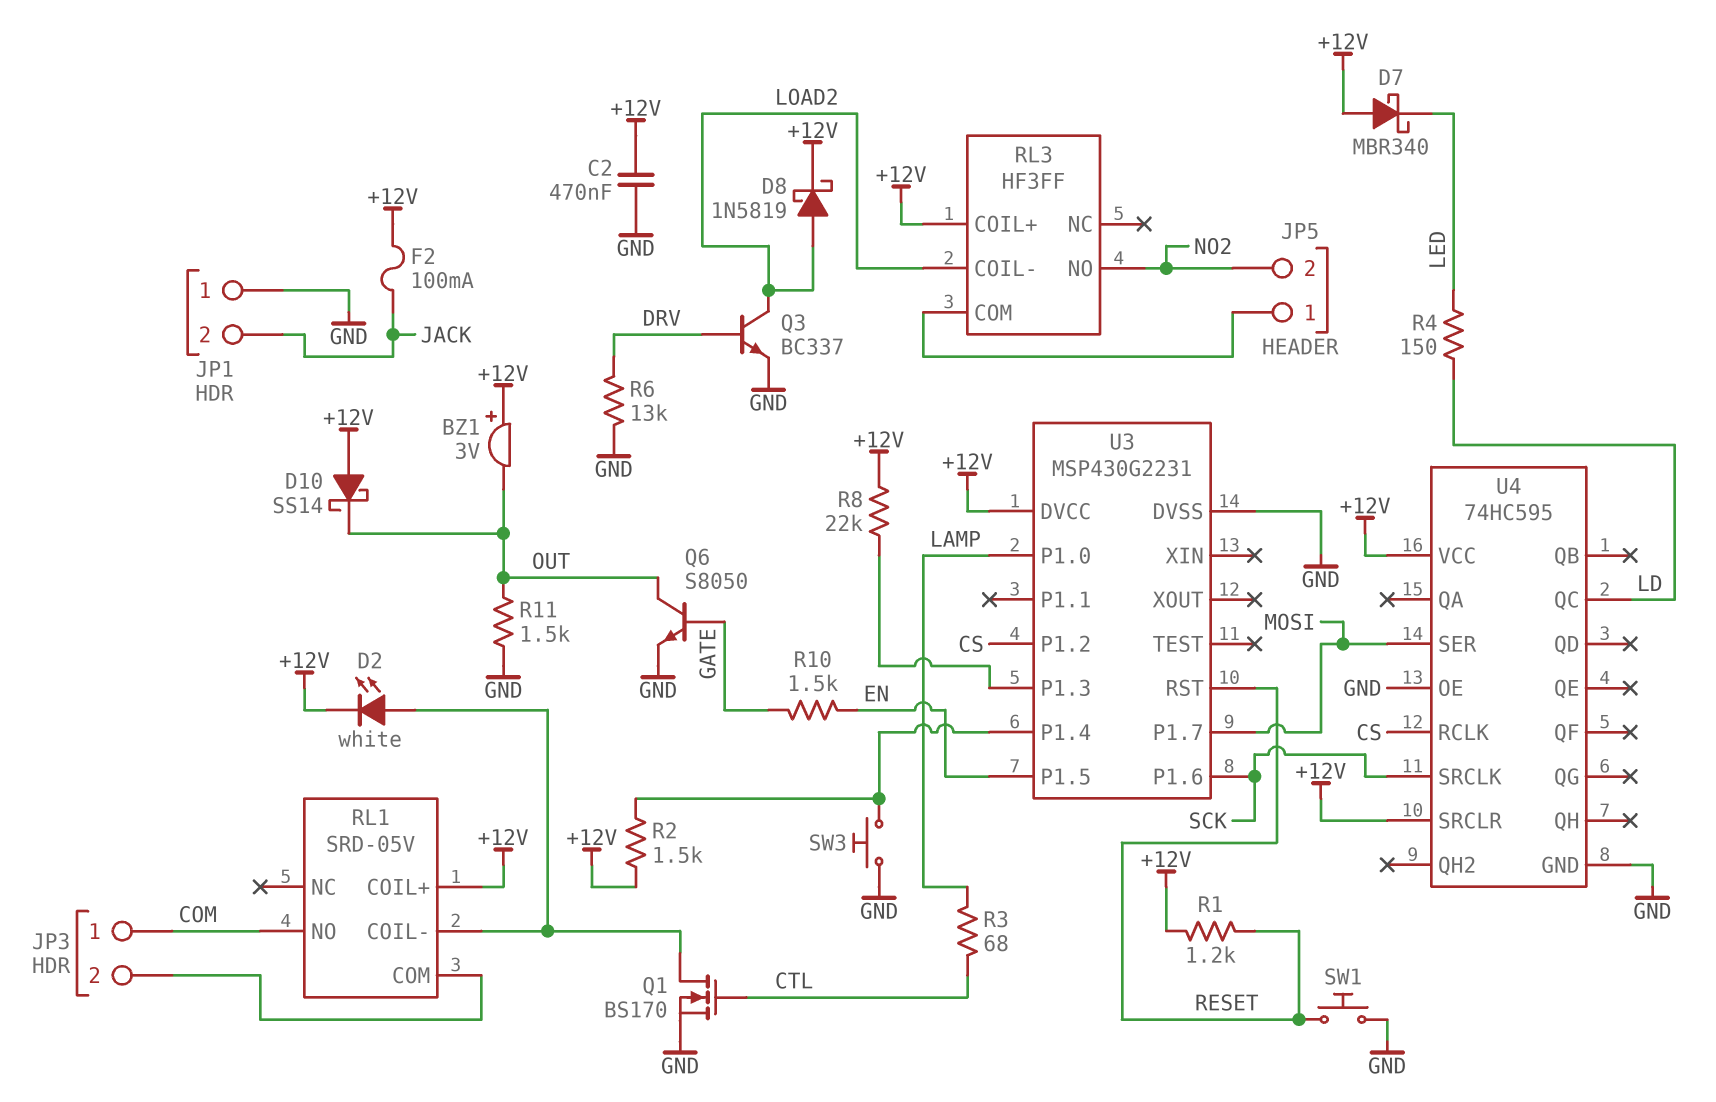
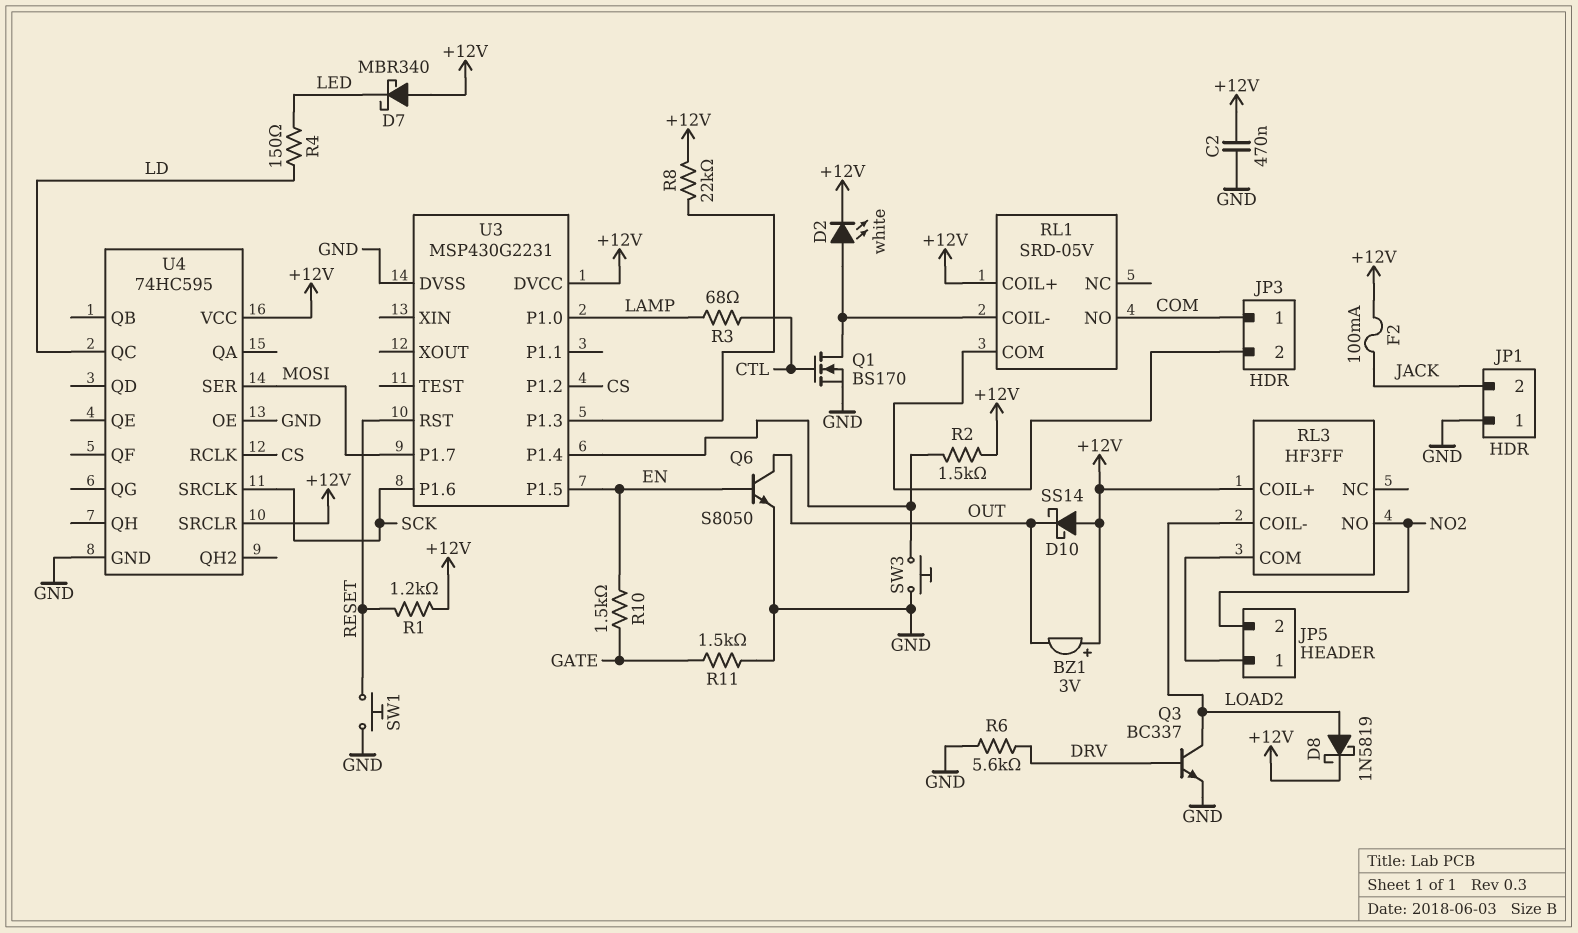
Q6: NPN S8050 (B GATE, C OUT, E GND) -> NPN S8050 (B EN, C OUT, E GND)
R6: 13k (DRV, GND) -> 5.6k (DRV, GND)
R11: 1.5k (GND, OUT) -> 1.5k (GATE, GND)

